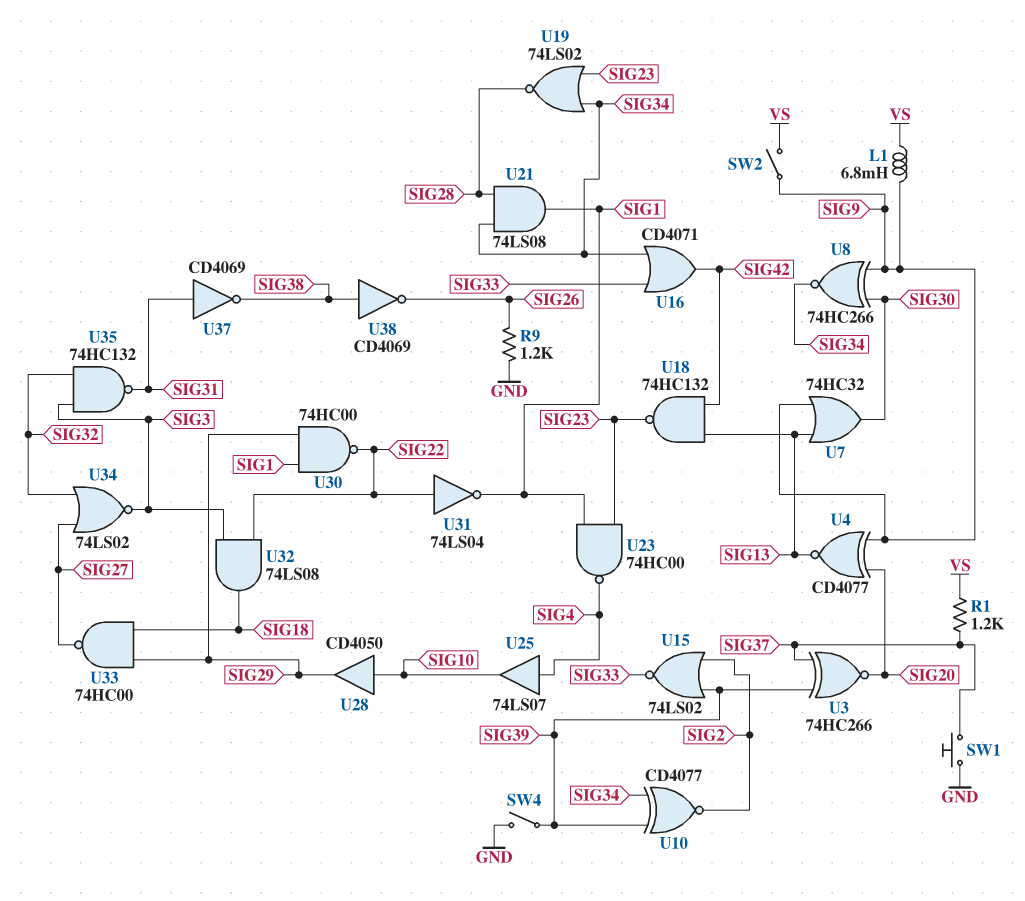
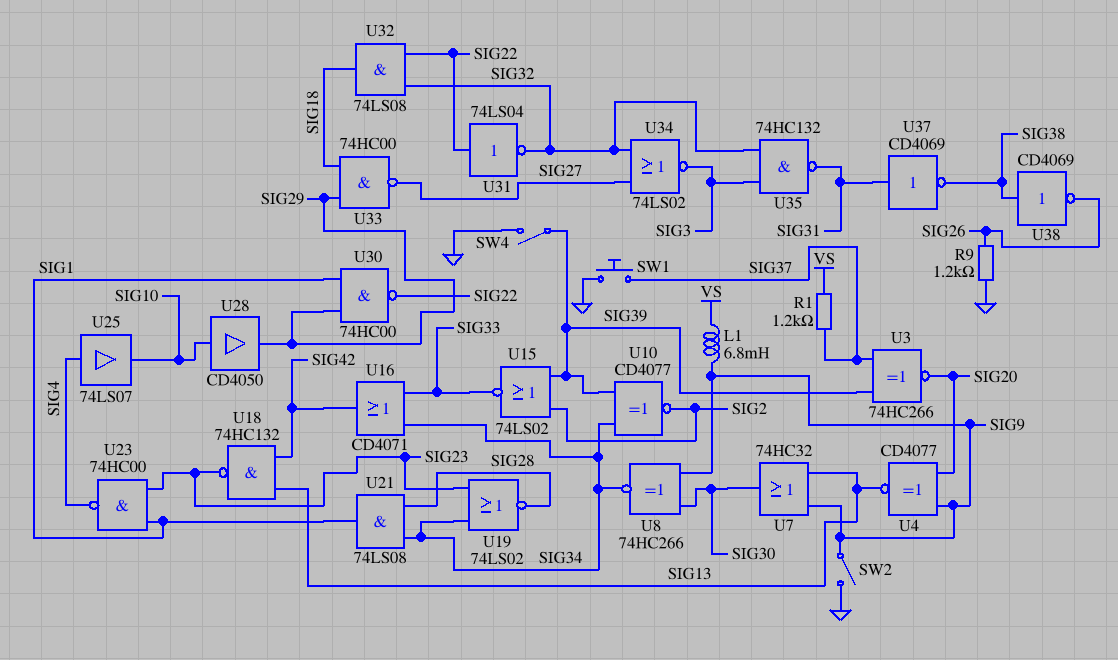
SW2: switch (SIG9, VS) -> switch (GND, SIG9)
U31: NOT 74LS04 (in SIG22, out SIG1) -> NOT 74LS04 (in SIG22, out SIG32)
U32: AND 74LS08 (in SIG3, in SIG22, out SIG18) -> AND 74LS08 (in SIG22, in SIG32, out SIG18)

